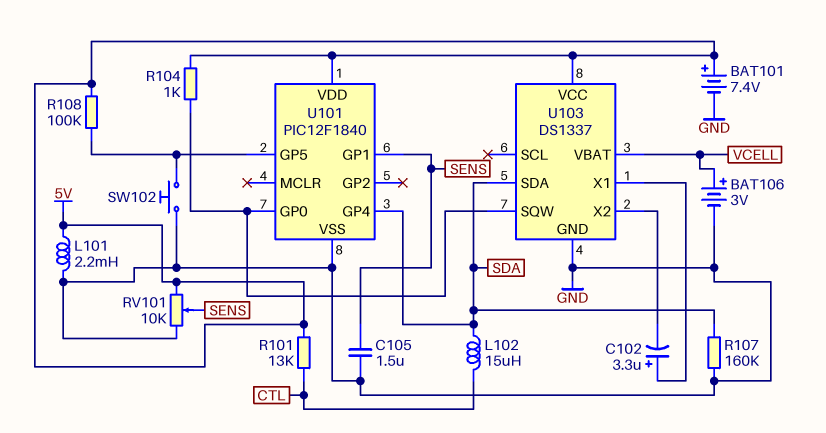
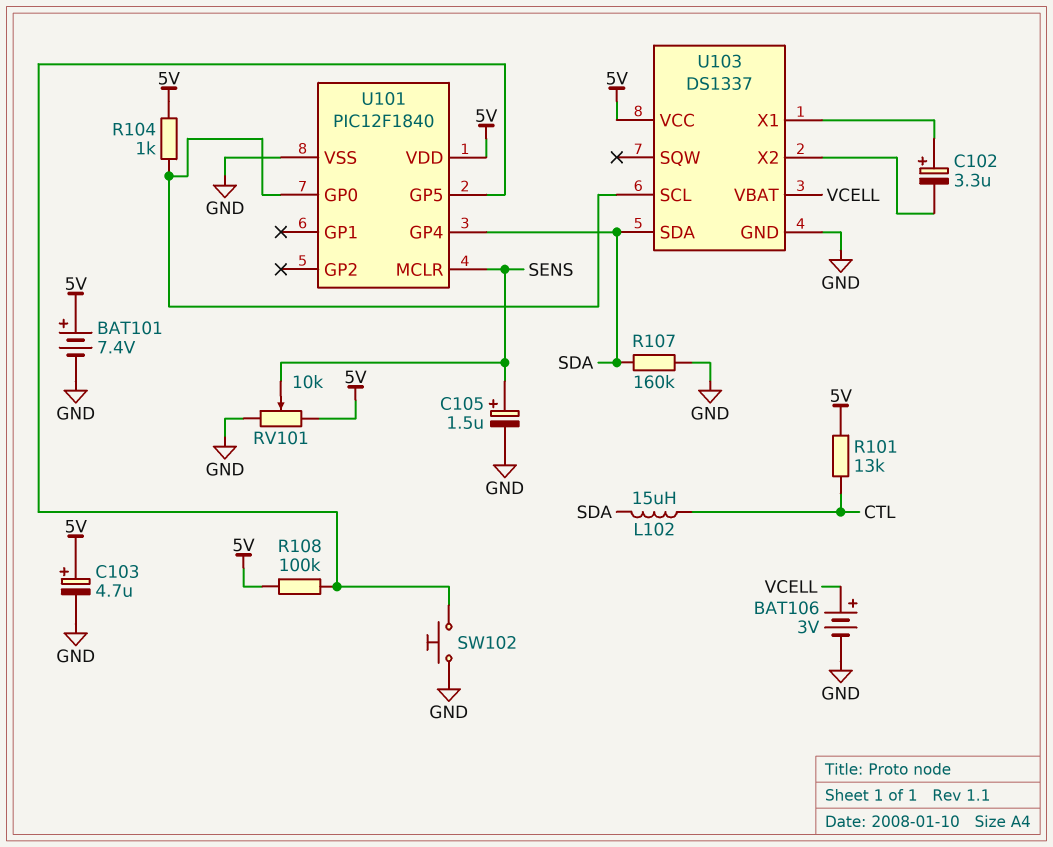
C103: none -> 4.7uF (plus 5V, minus GND)
C105: 1.5uF (GND, SENS) -> 1.5uF (plus SENS, minus GND)
L101: 2.2mH (5V, GND) -> none
U101 pin GP1: SENS -> none
U101 pin MCLR: none -> SENS
U103 pin SCL: none -> U101/GP0
U103 pin SQW: U101/GP0 -> none

